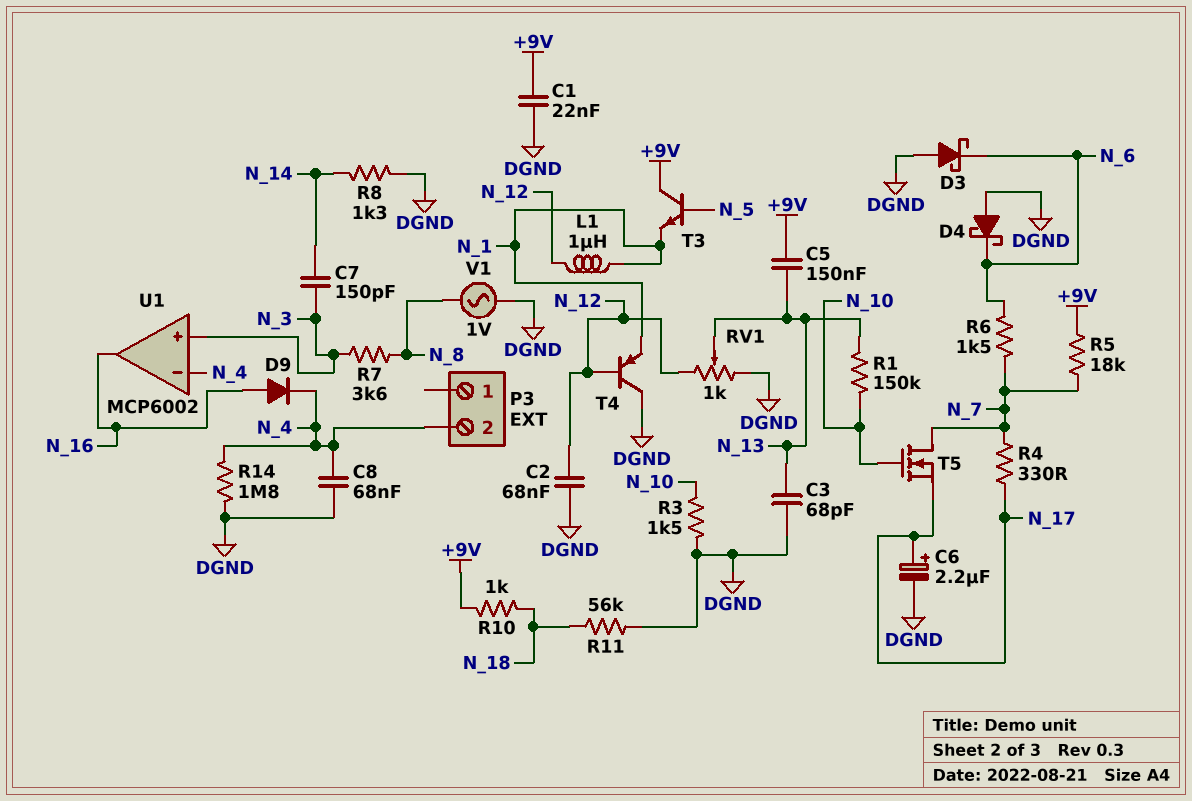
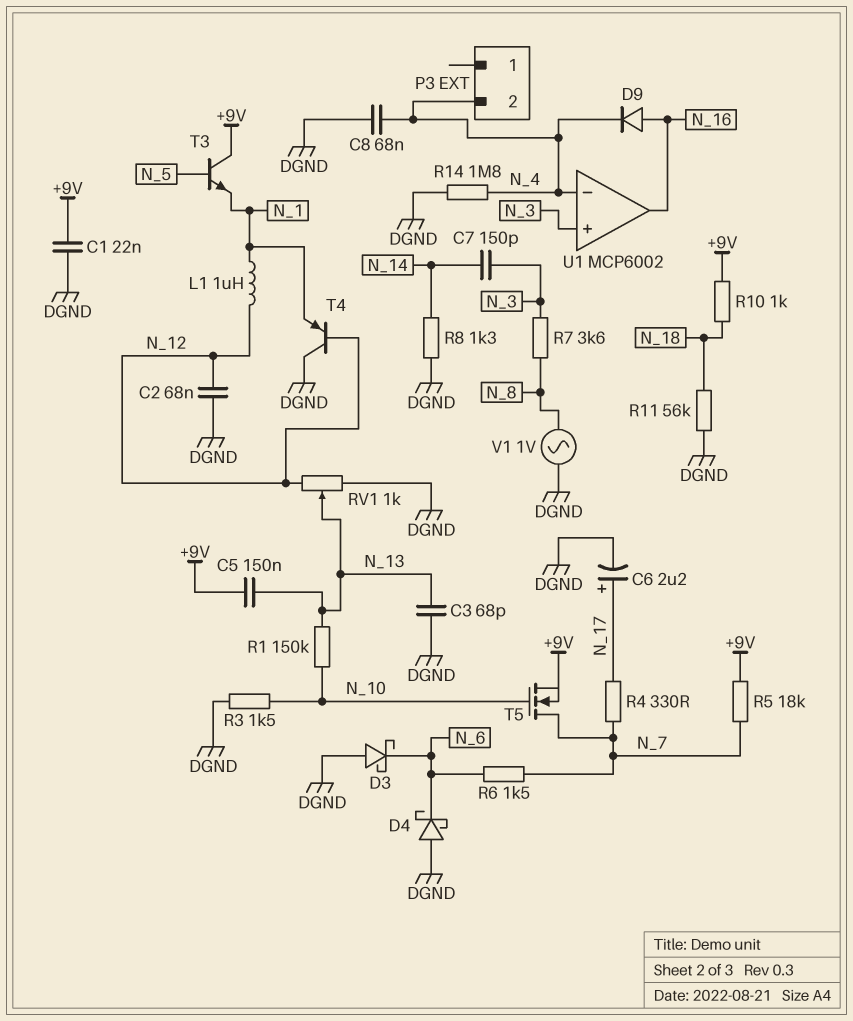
T5: NMOS (G N_10, D N_7, S N_17) -> NMOS (G N_10, D N_7, S +9V)

